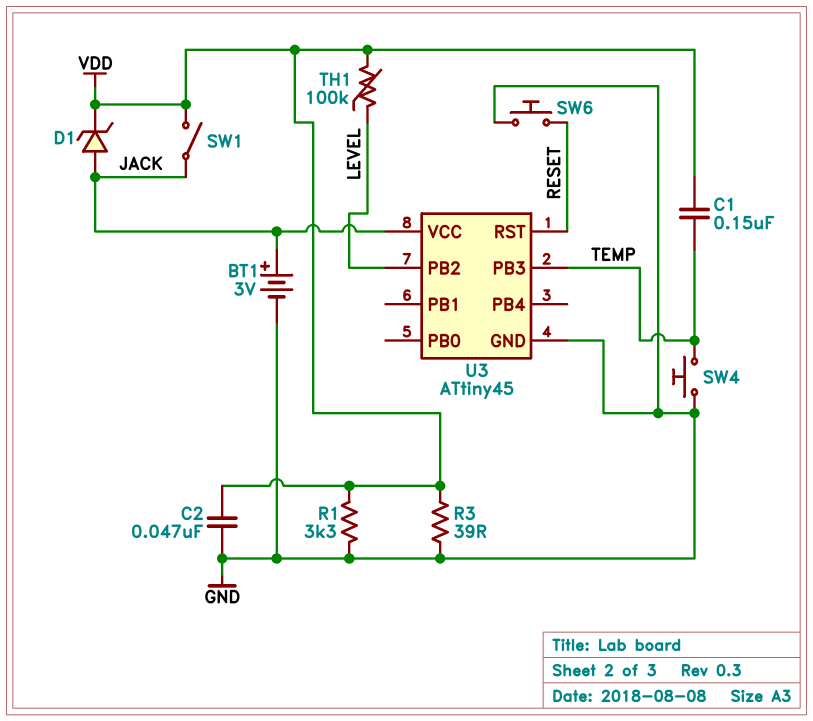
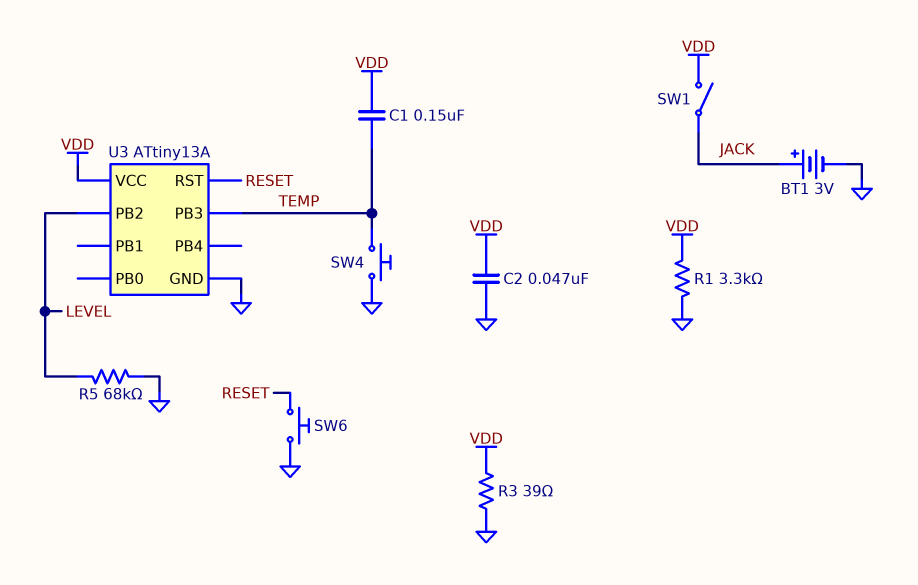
D1: zener (A JACK, K VDD) -> none
R5: none -> 68k (GND, LEVEL)
TH1: 100k (LEVEL, VDD) -> none
U3: ATtiny45 -> ATtiny13A
U3 pin VCC: JACK -> VDD

